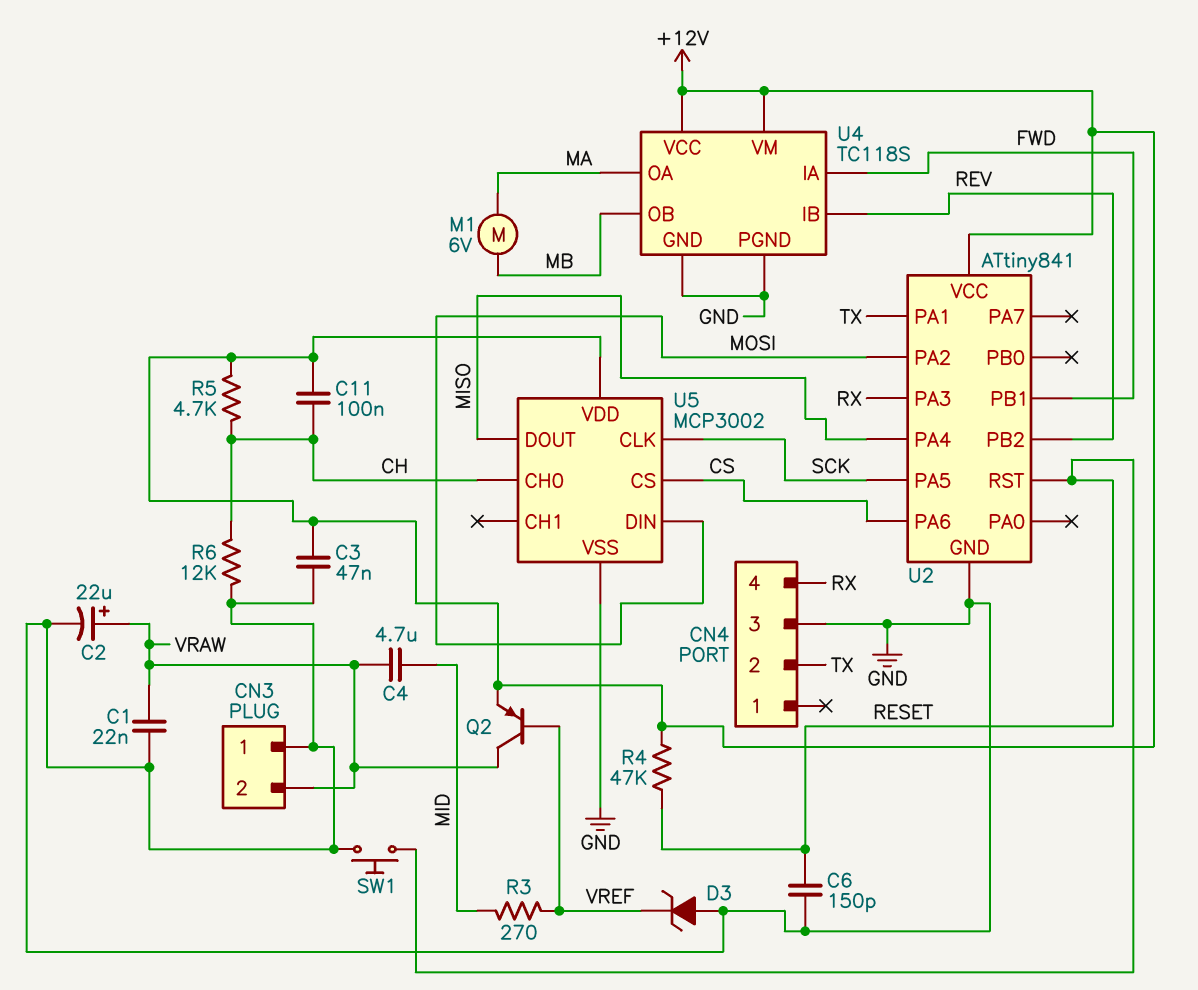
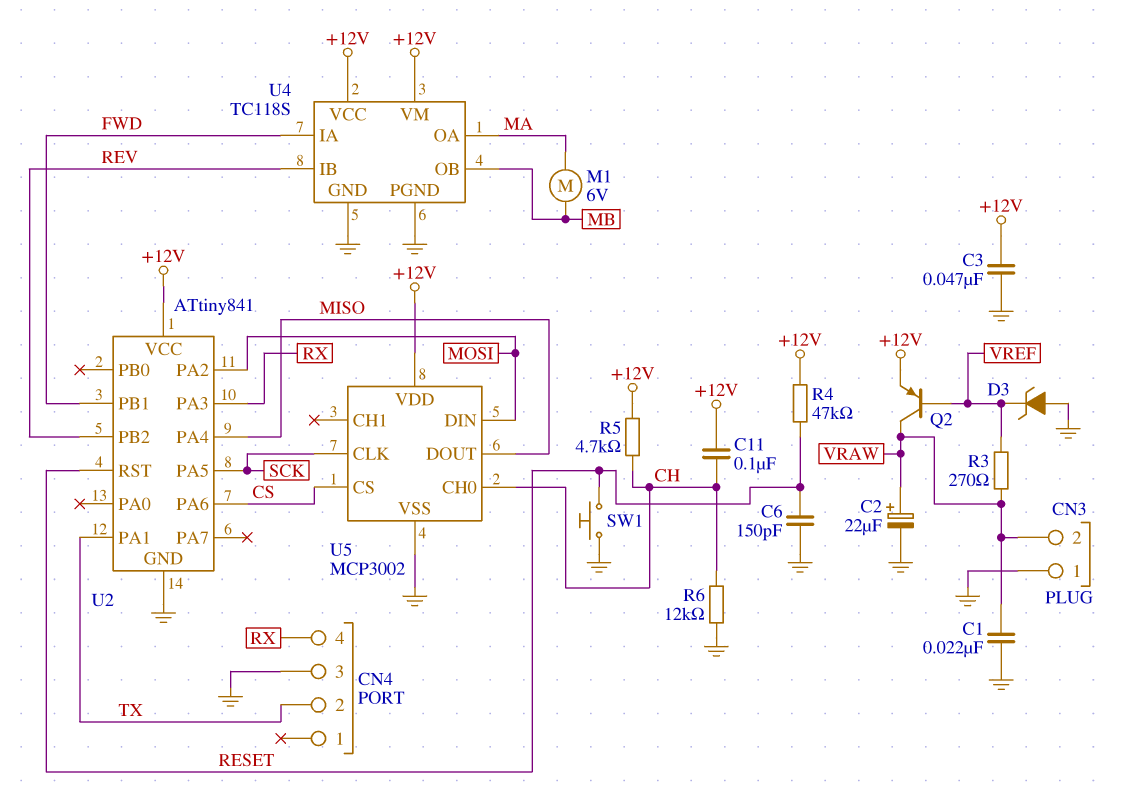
C4: 4.7uF (MID, VRAW) -> none
R3: 270 (MID, VREF) -> 270 (VRAW, VREF)

